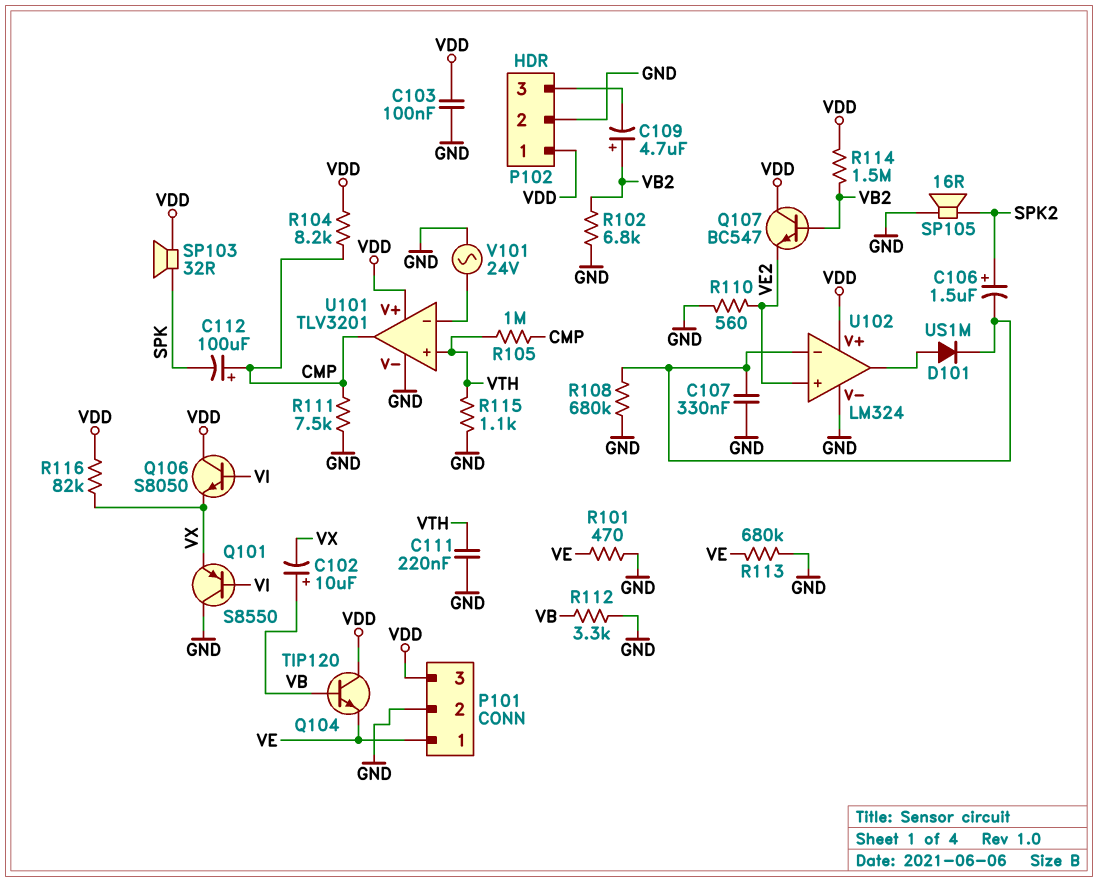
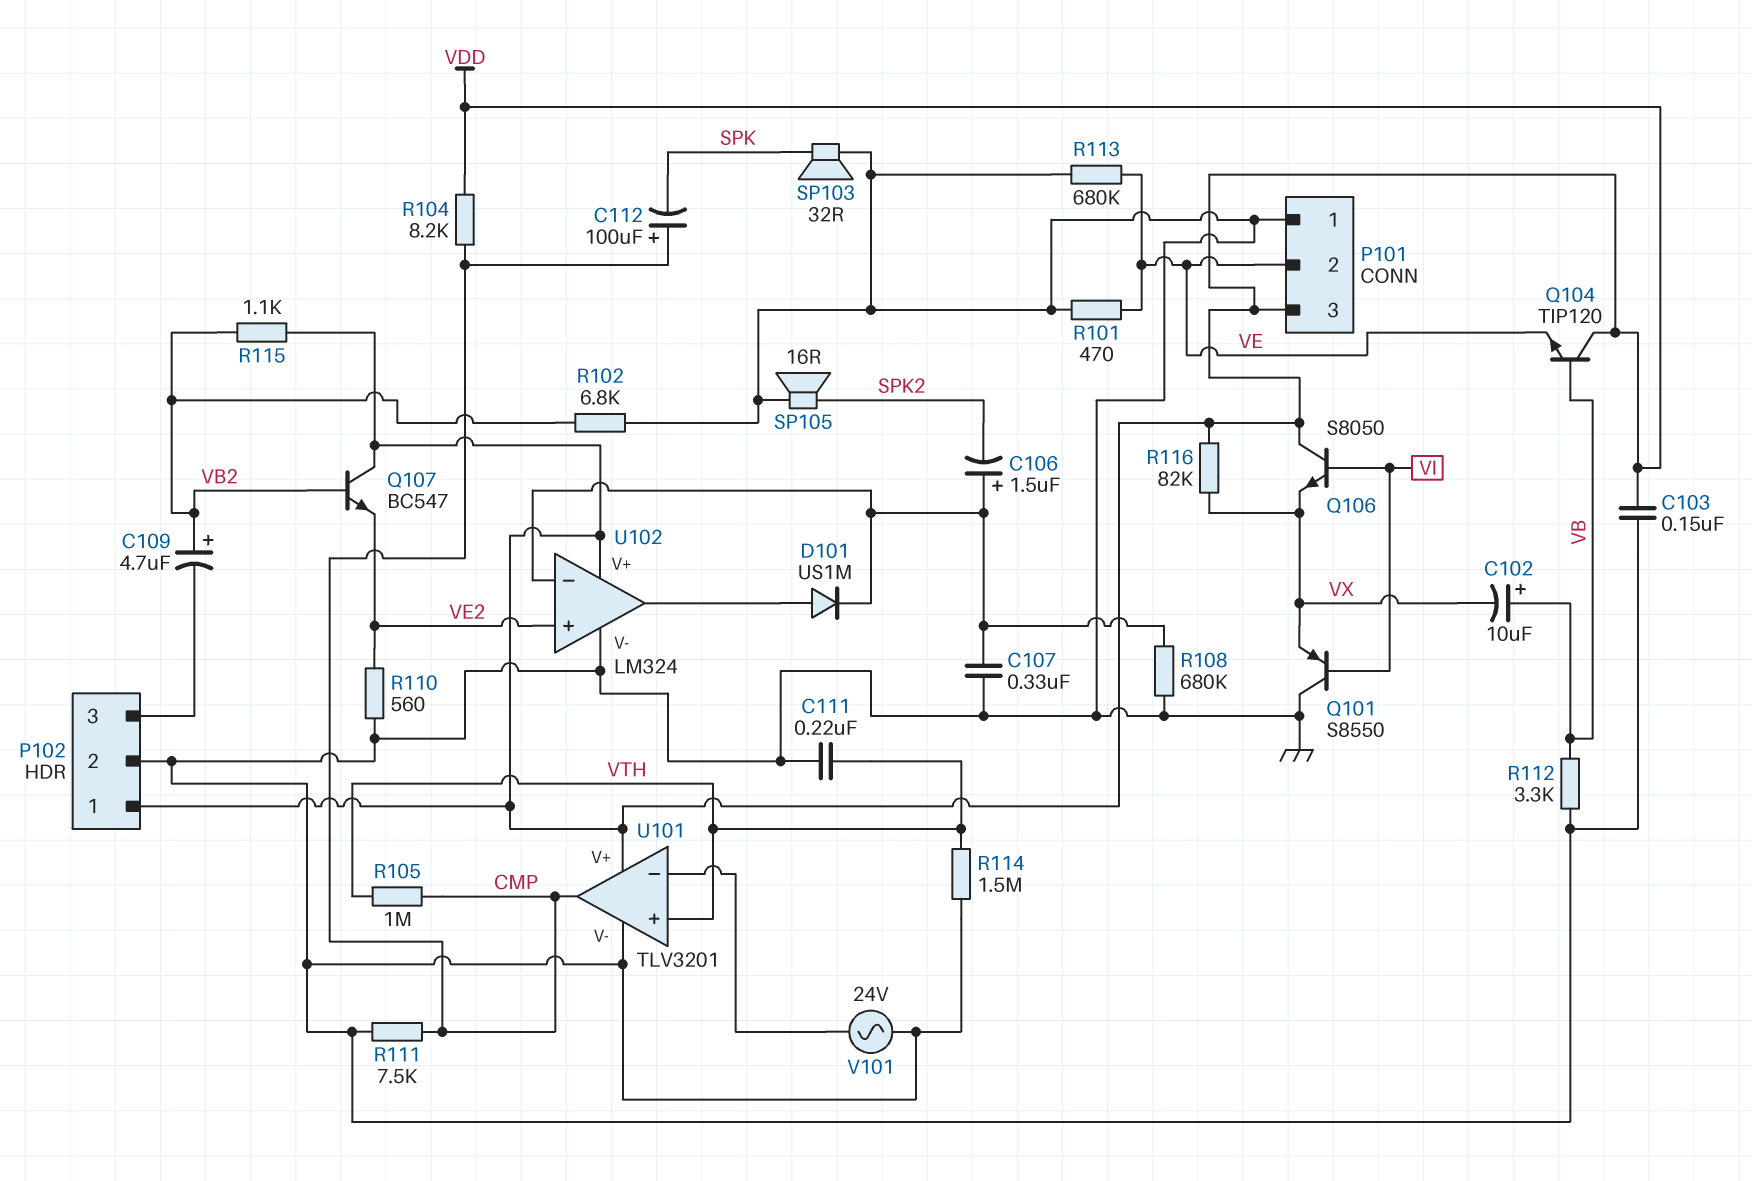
C103: 100nF (GND, VDD) -> 150nF (GND, VDD)
C106: 1.5uF (plus SPK2, minus U102/in-) -> 1.5uF (plus U102/in-, minus SPK2)
P101 pin 1: VE -> GND
P101 pin 2: GND -> VE
R114: 1.5M (VB2, VDD) -> 1.5M (GND, VTH)
R115: 1.1k (GND, VTH) -> 1.1k (VB2, VDD)
SP103: speaker 32R (SPK, VDD) -> speaker 32R (GND, SPK)

